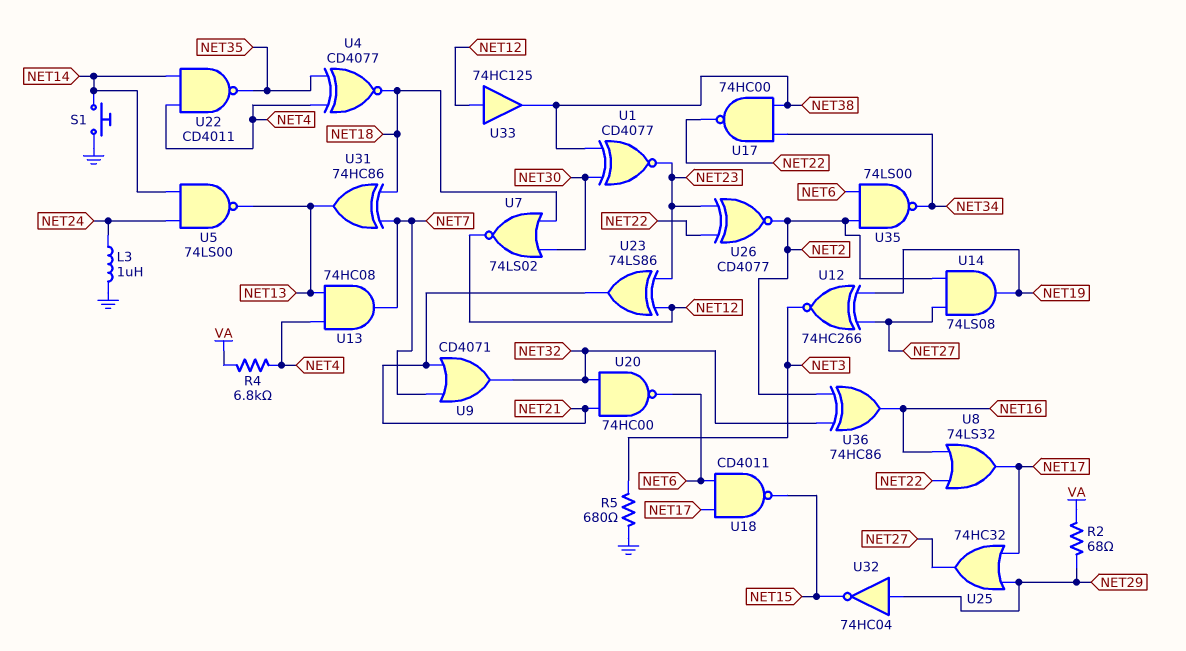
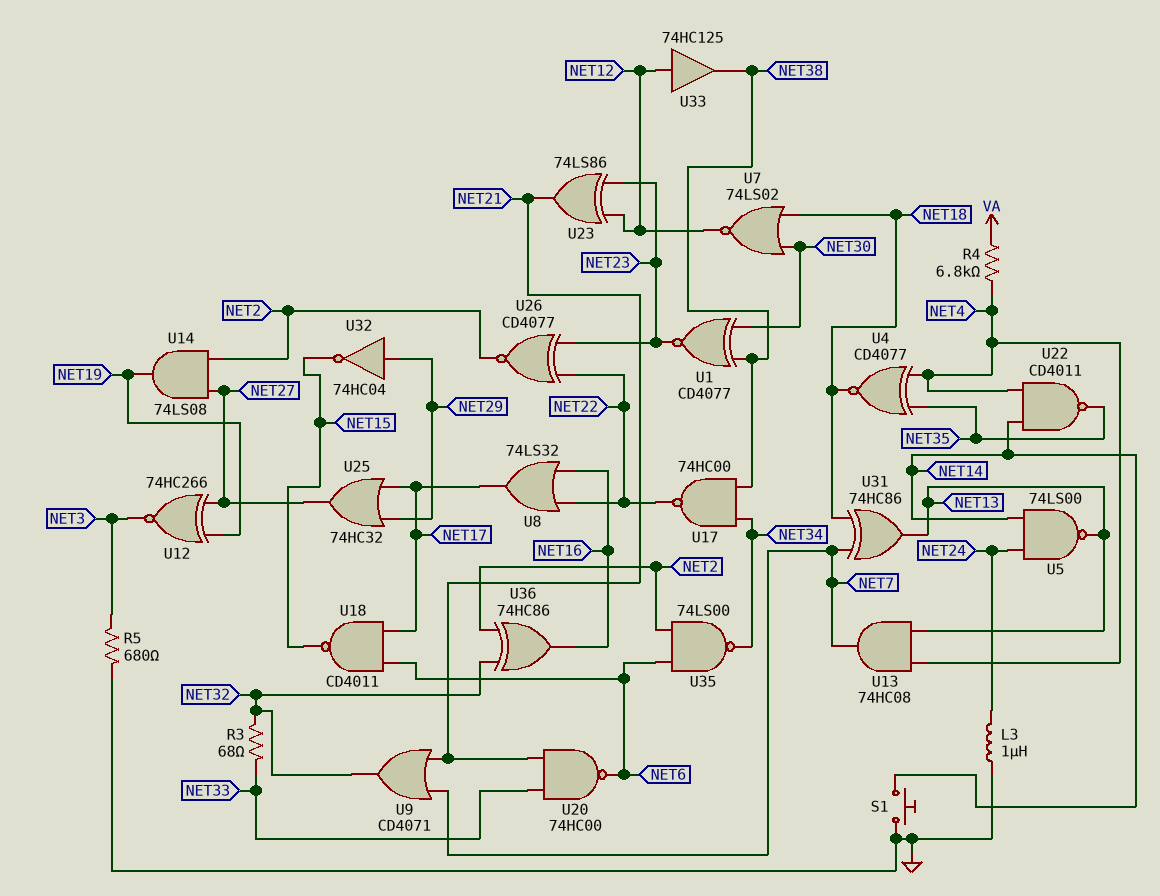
R2: 68 (NET29, VA) -> none
R3: none -> 68 (NET32, NET33)
U20: NAND 74HC00 (in NET21, in NET32, out NET6) -> NAND 74HC00 (in NET21, in NET33, out NET6)

